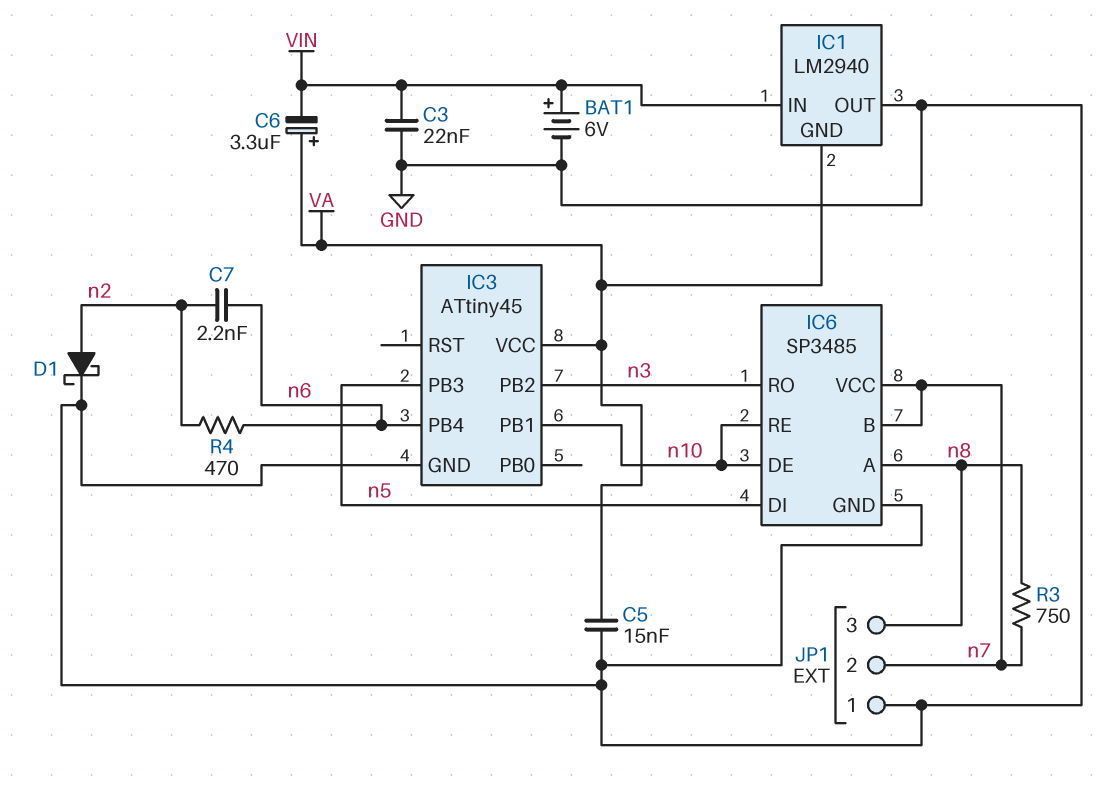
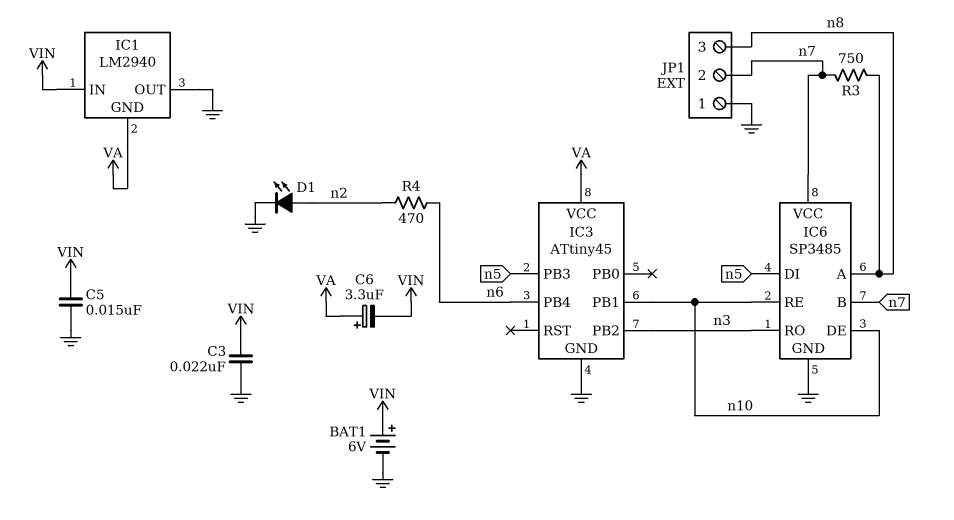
C5: 15nF (GND, VA) -> 15nF (GND, VIN)
C7: 2.2nF (n2, n6) -> none
D1: schottky (A n2, K GND) -> LED (A n2, K GND)

